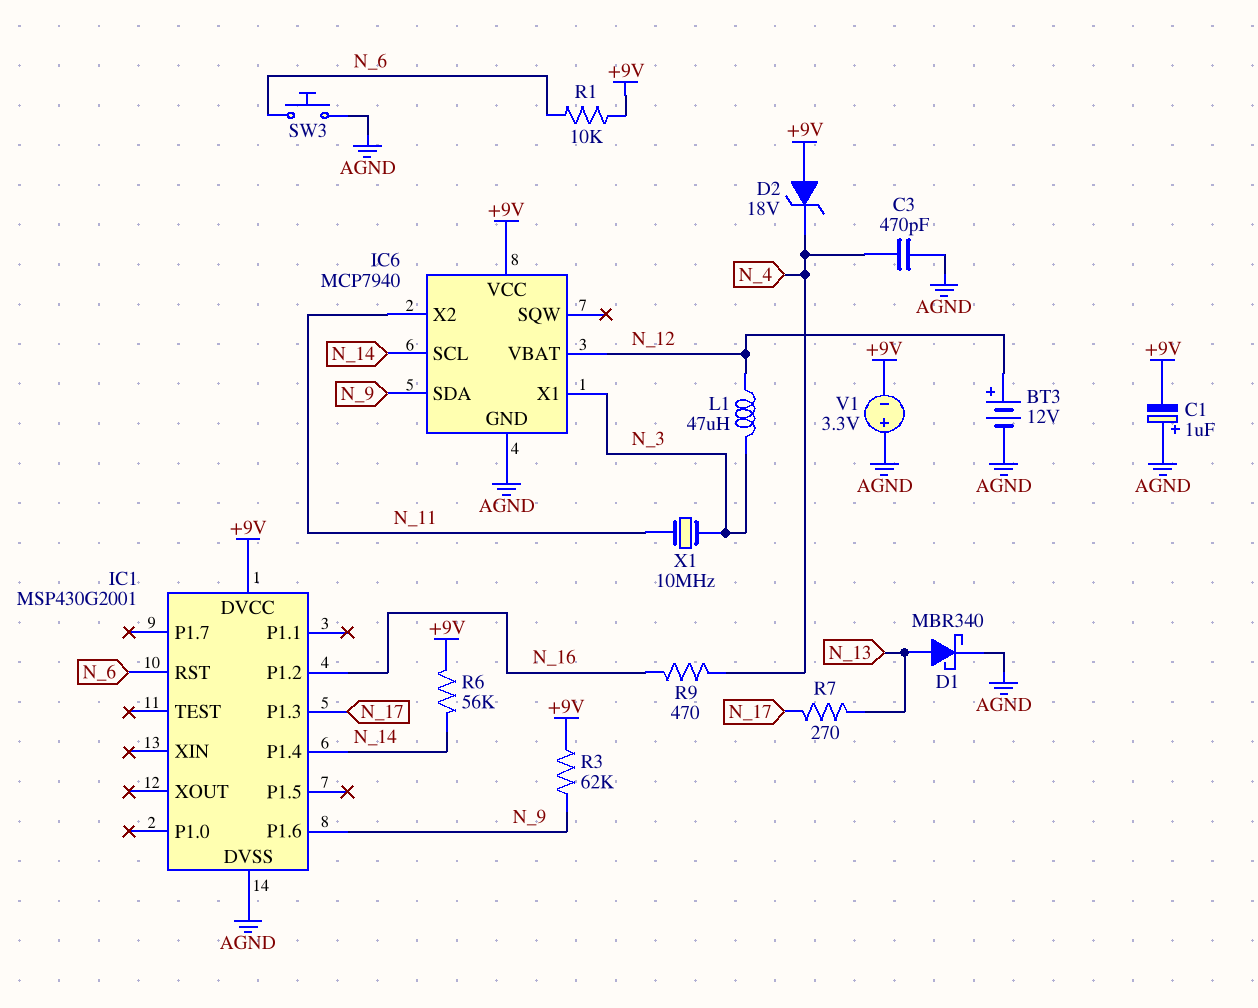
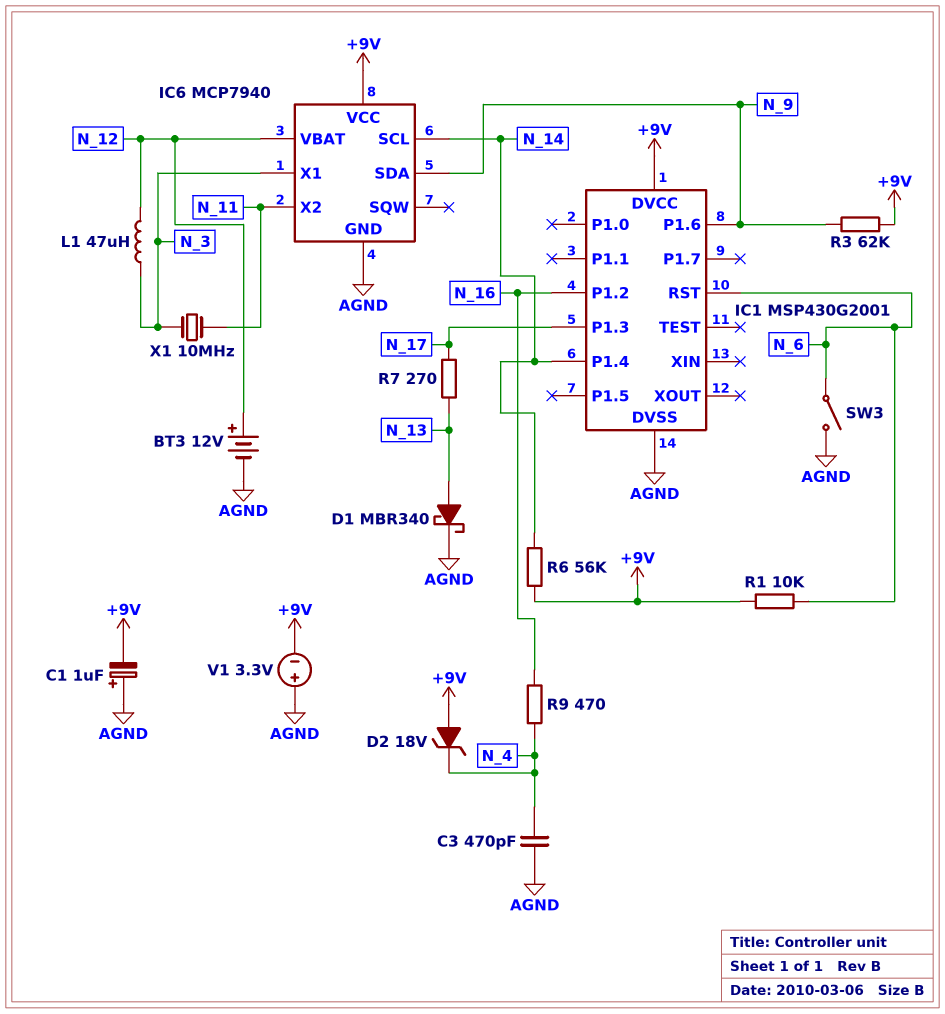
SW3: button (AGND, N_6) -> switch (AGND, N_6)

